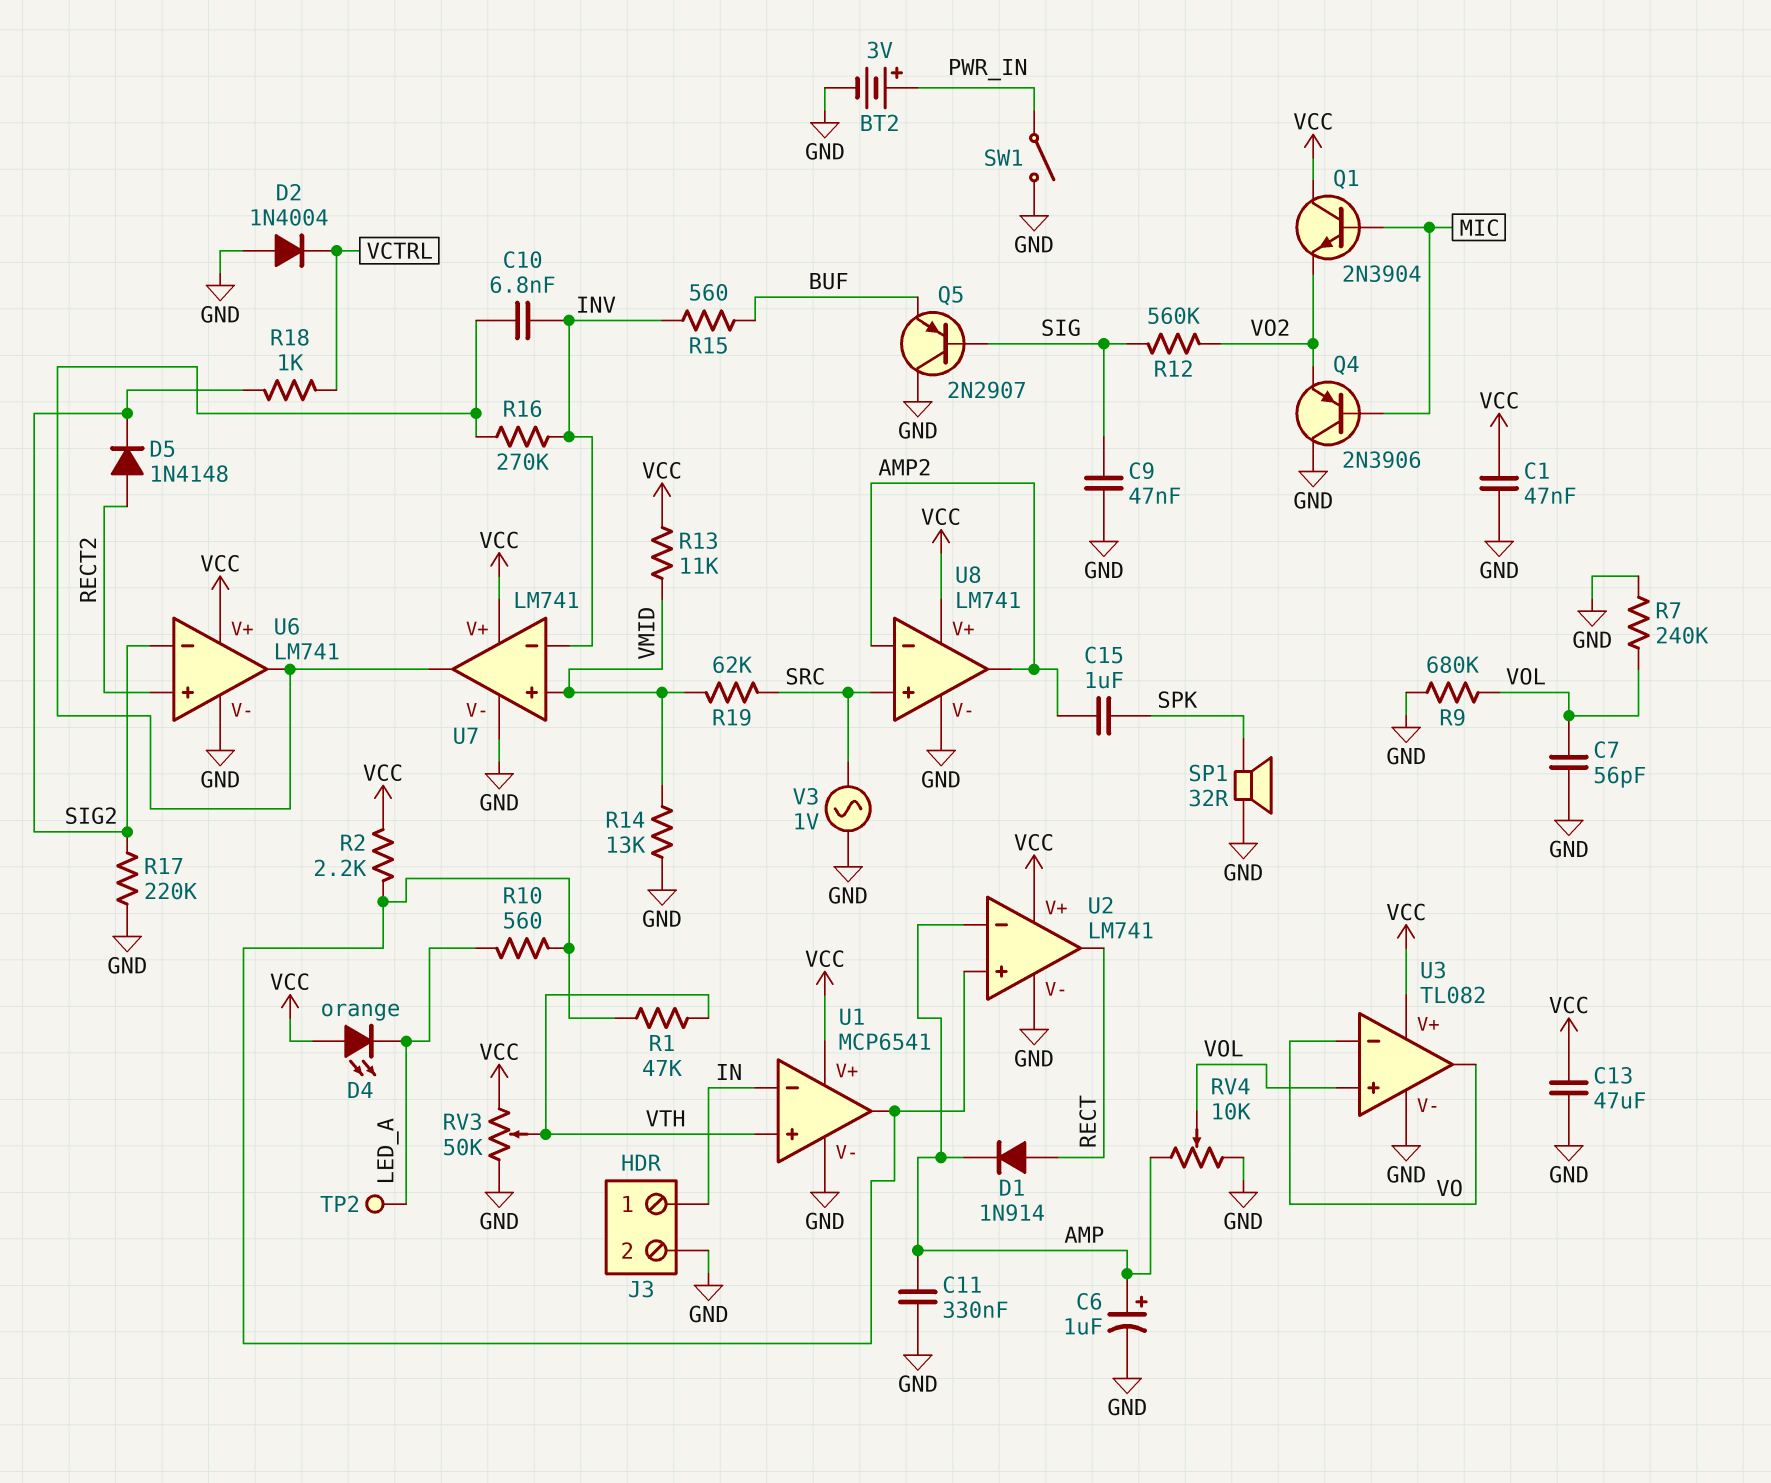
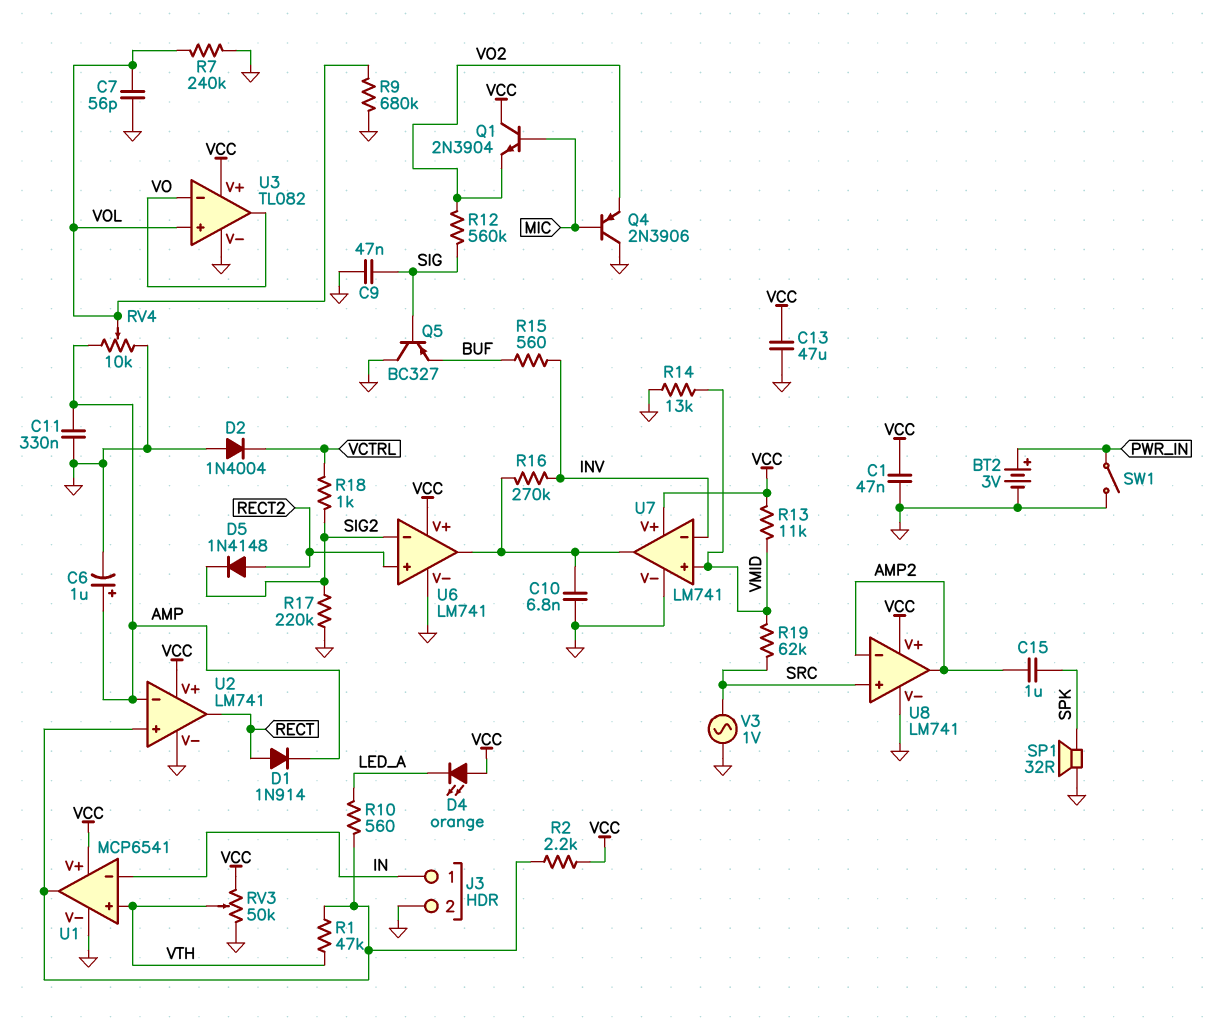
C10: 6.8nF (INV, U6/out) -> 6.8nF (GND, U6/out)
Q5: PNP 2N2907 (B SIG, C GND, E BUF) -> PNP BC327 (B SIG, C GND, E BUF)
TP2: test point (LED_A) -> none

